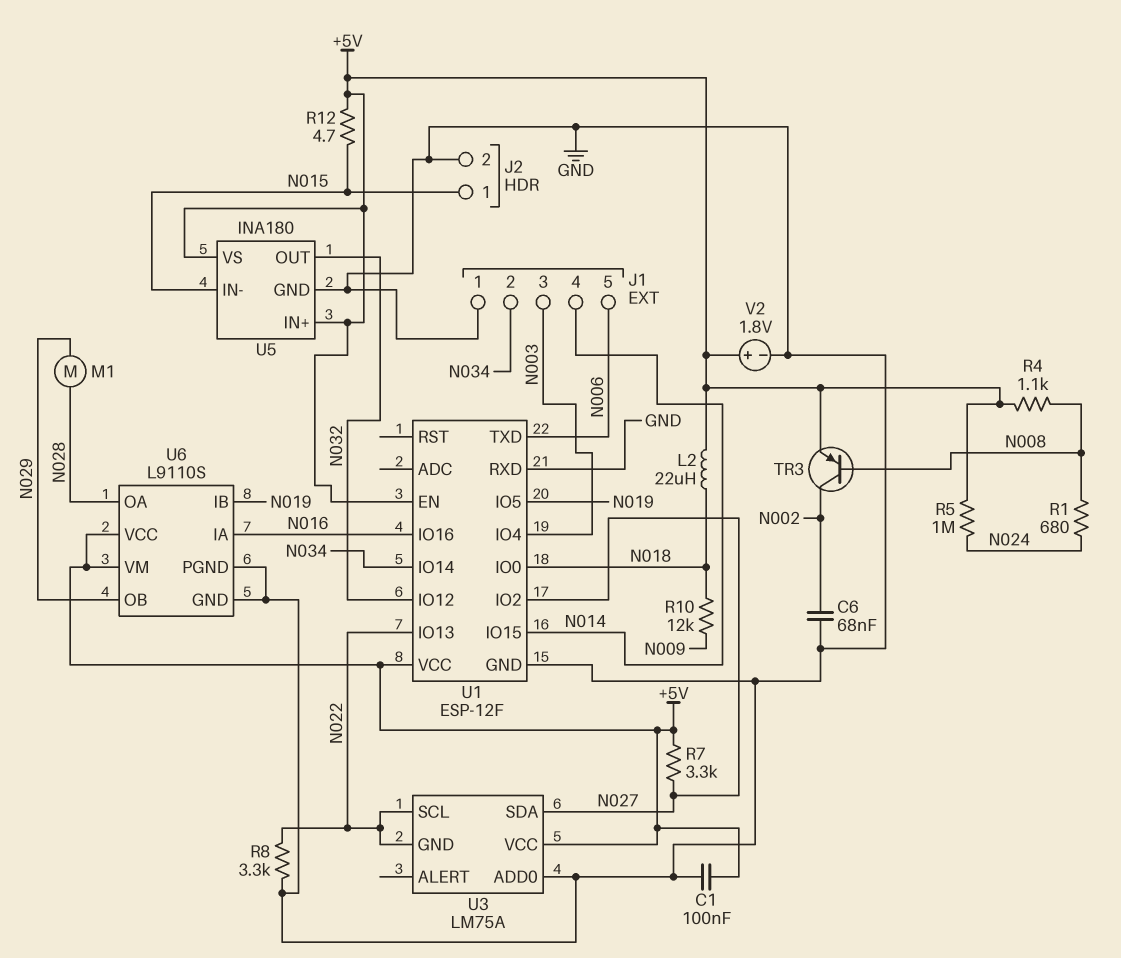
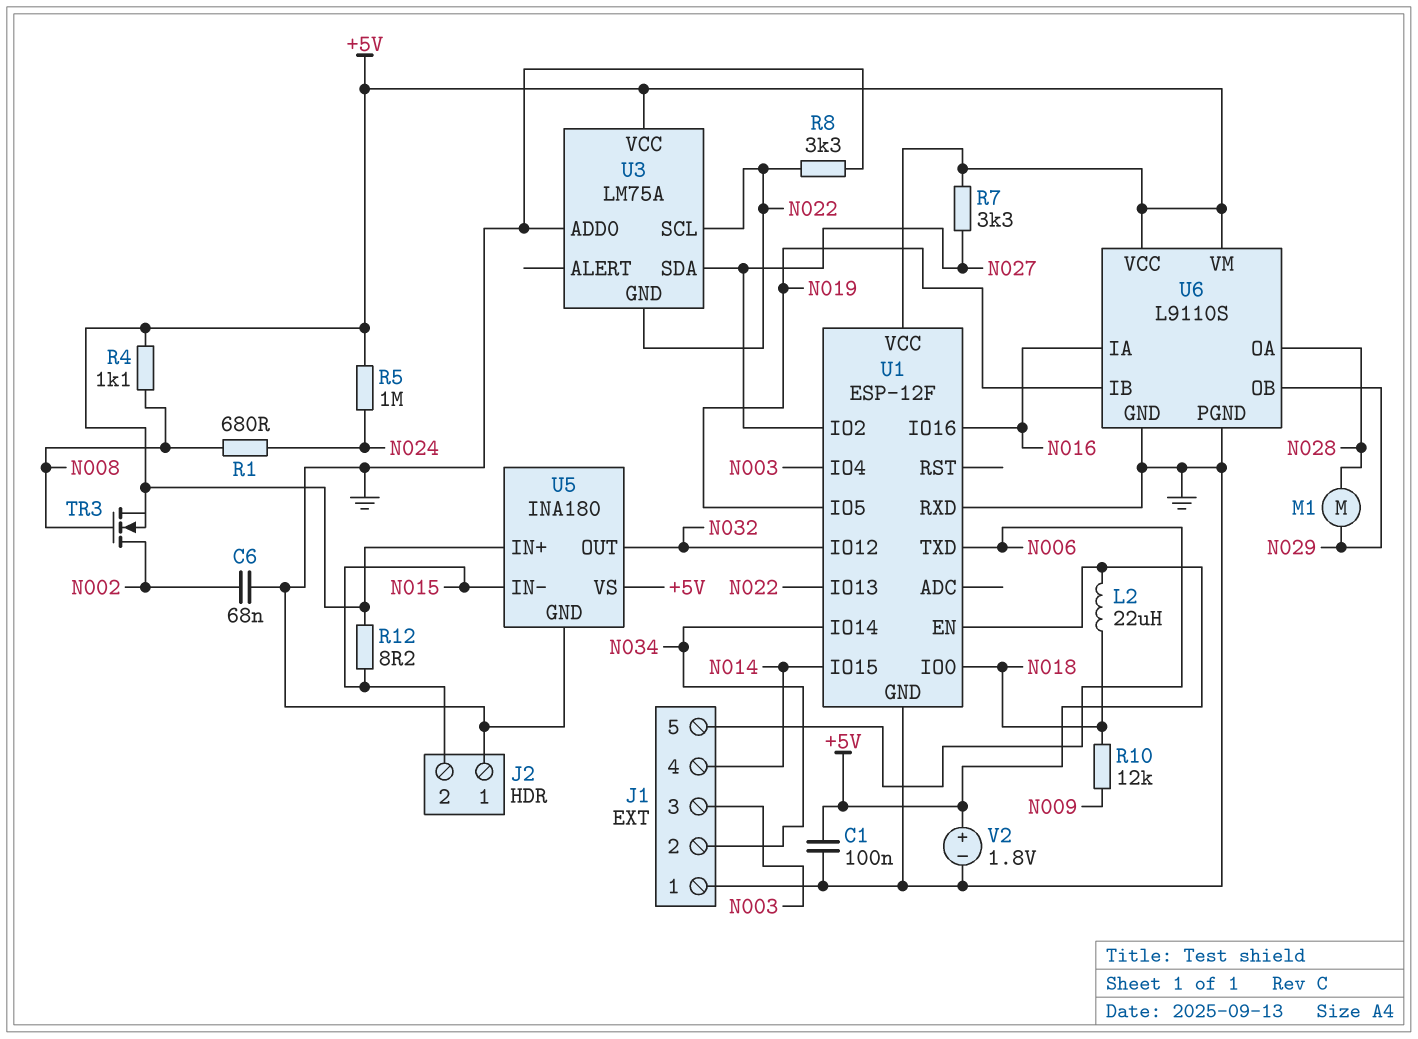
J2 pin 1: N015 -> GND
J2 pin 2: GND -> N015
R12: 4.7 (+5V, N015) -> 8.2 (+5V, N015)
TR3: PNP (B N008, C N002, E +5V) -> NMOS (G N008, D N002, S +5V)

